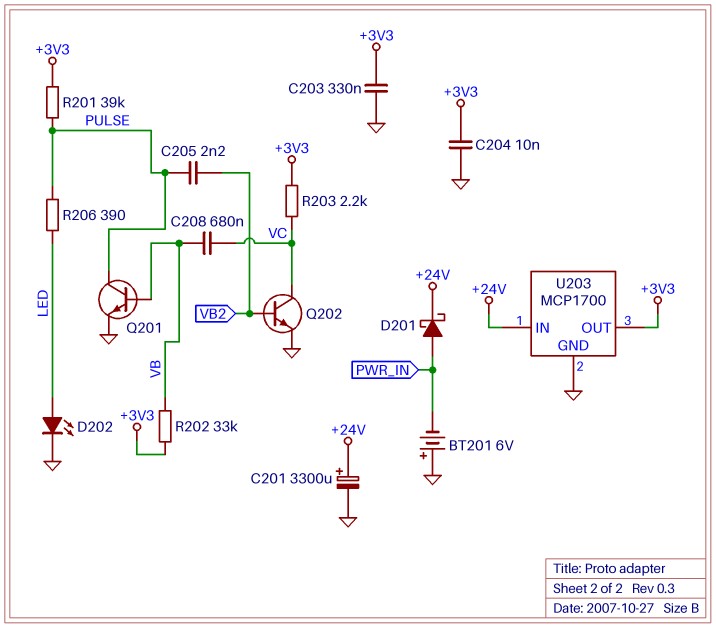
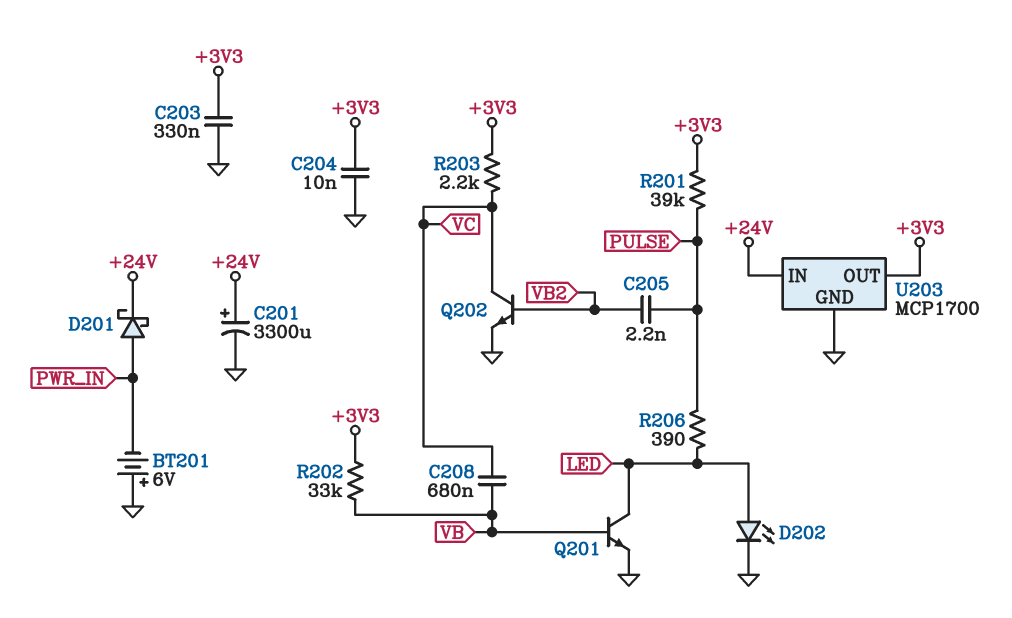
Q201: NPN (B VB, C PULSE, E GND) -> NPN (B VB, C LED, E GND)

